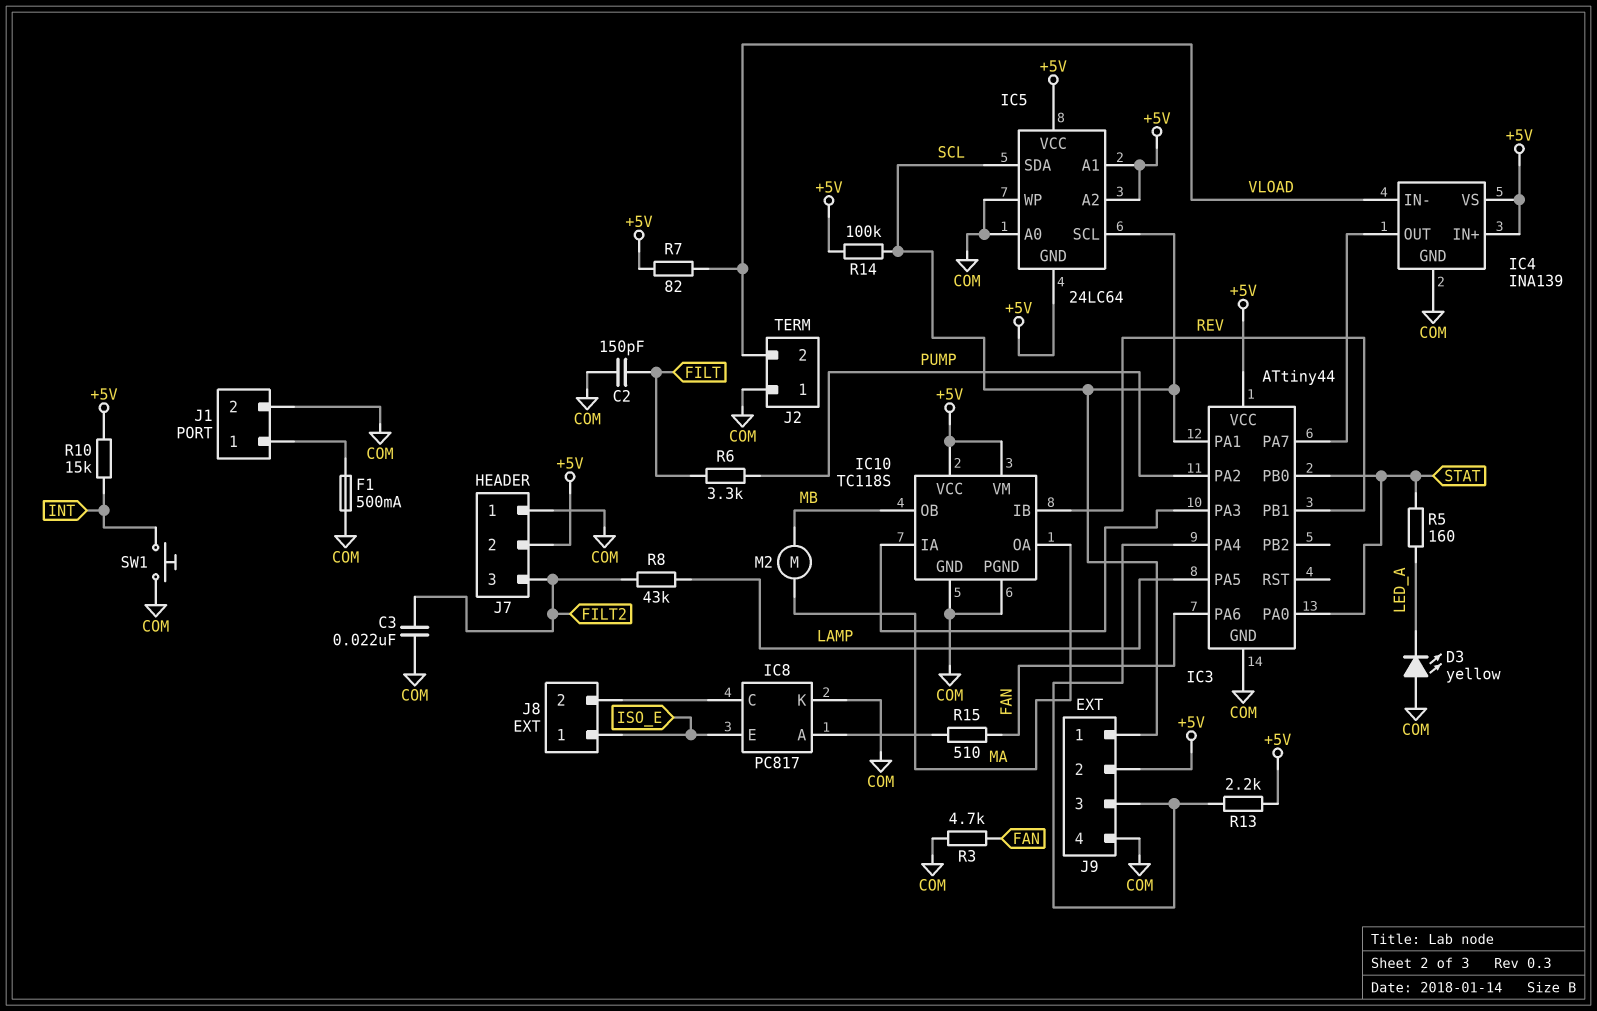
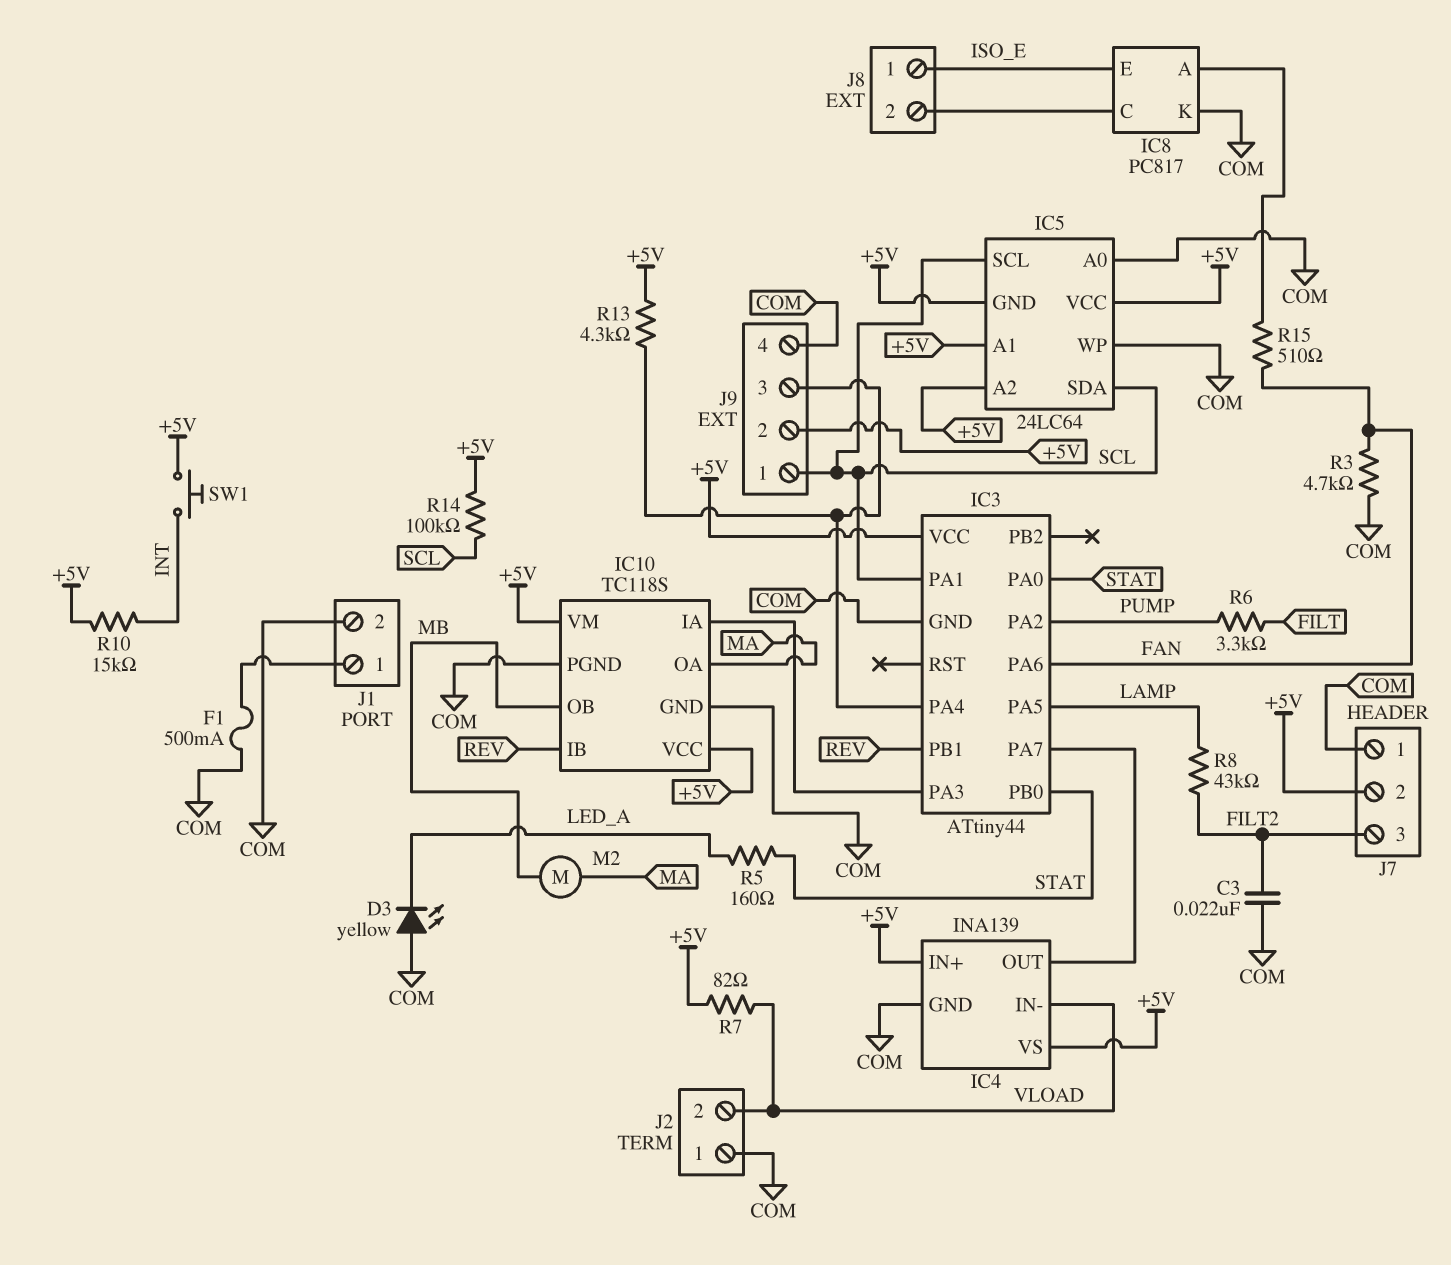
C2: 150pF (COM, FILT) -> none
R13: 2.2k (+5V, IC3/PA4) -> 4.3k (+5V, IC3/PA4)
SW1: button (COM, INT) -> button (+5V, INT)

